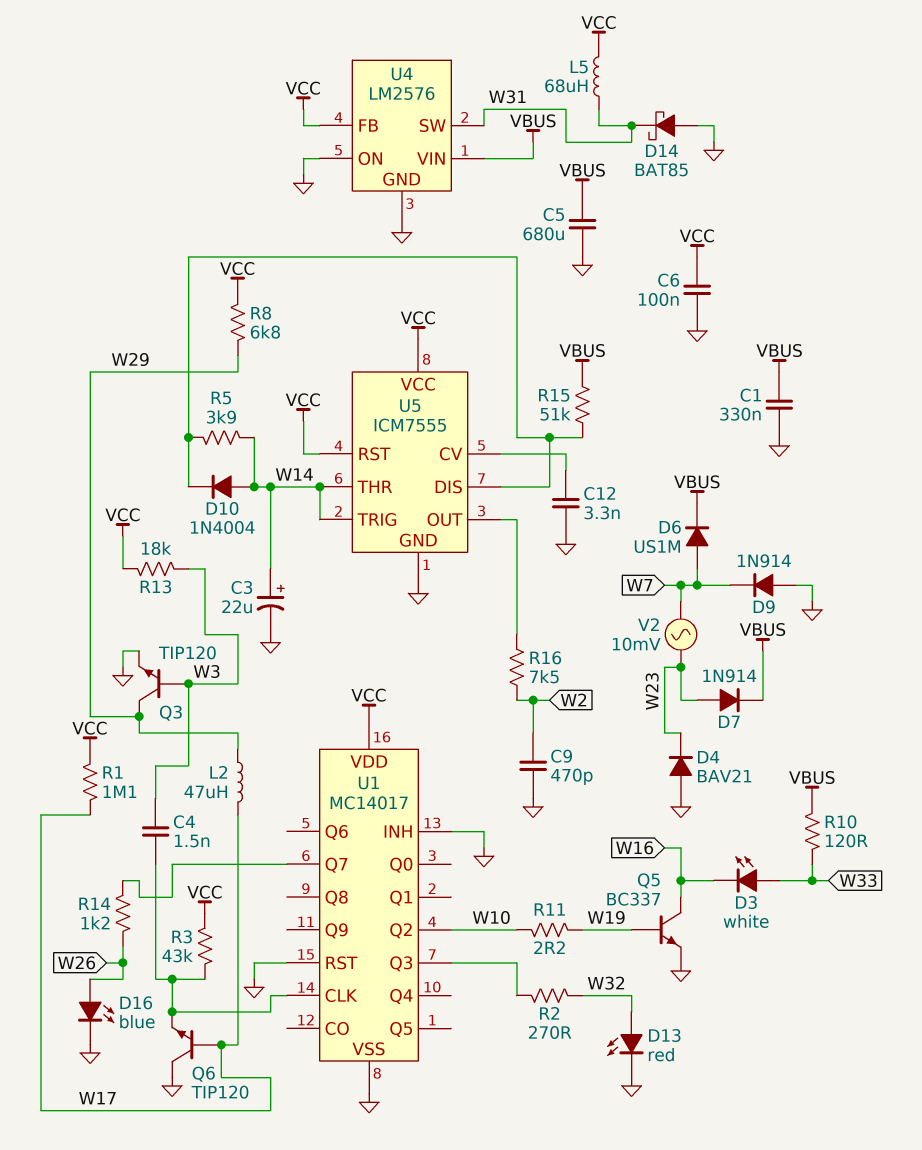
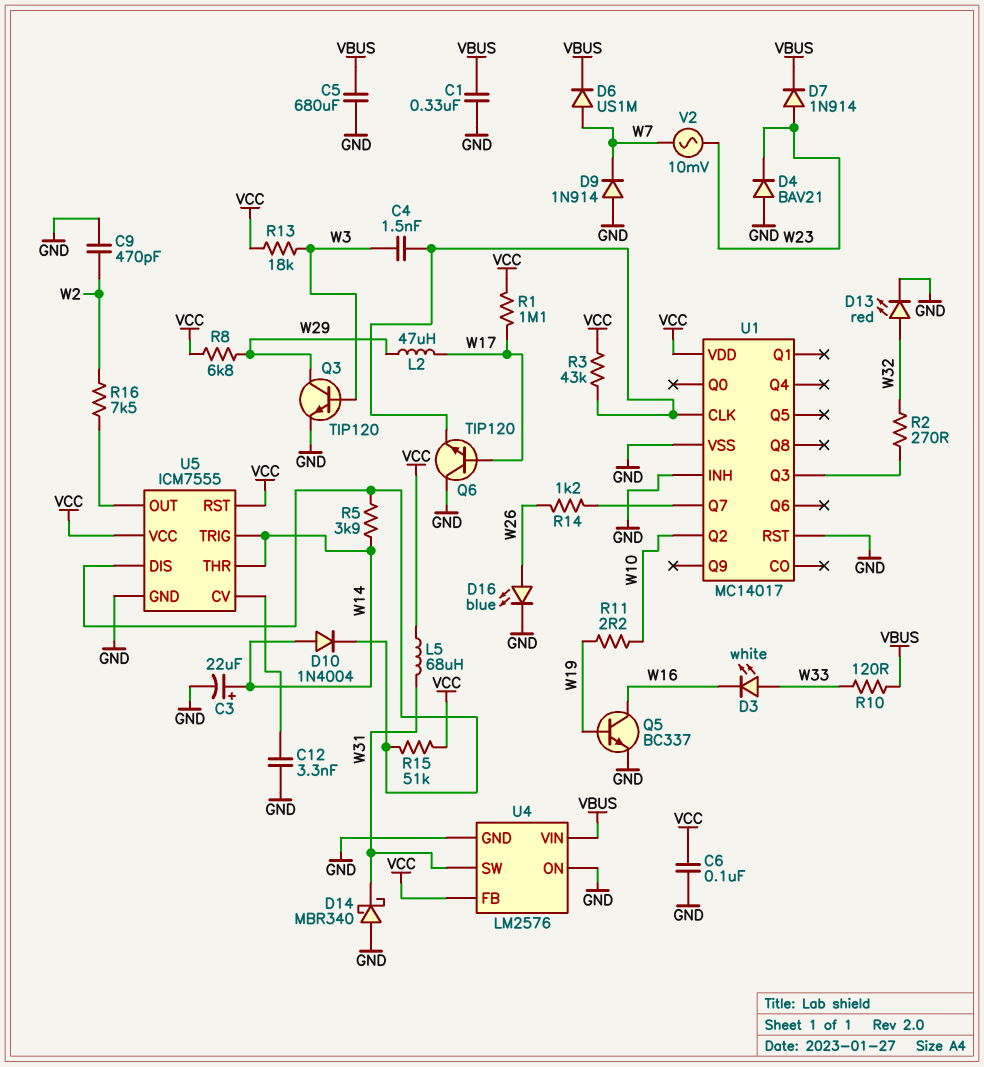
D14: schottky BAT85 (A GND, K W31) -> schottky MBR340 (A GND, K W31)
R15: 51k (U5/DIS, VBUS) -> 51k (U5/DIS, VCC)

